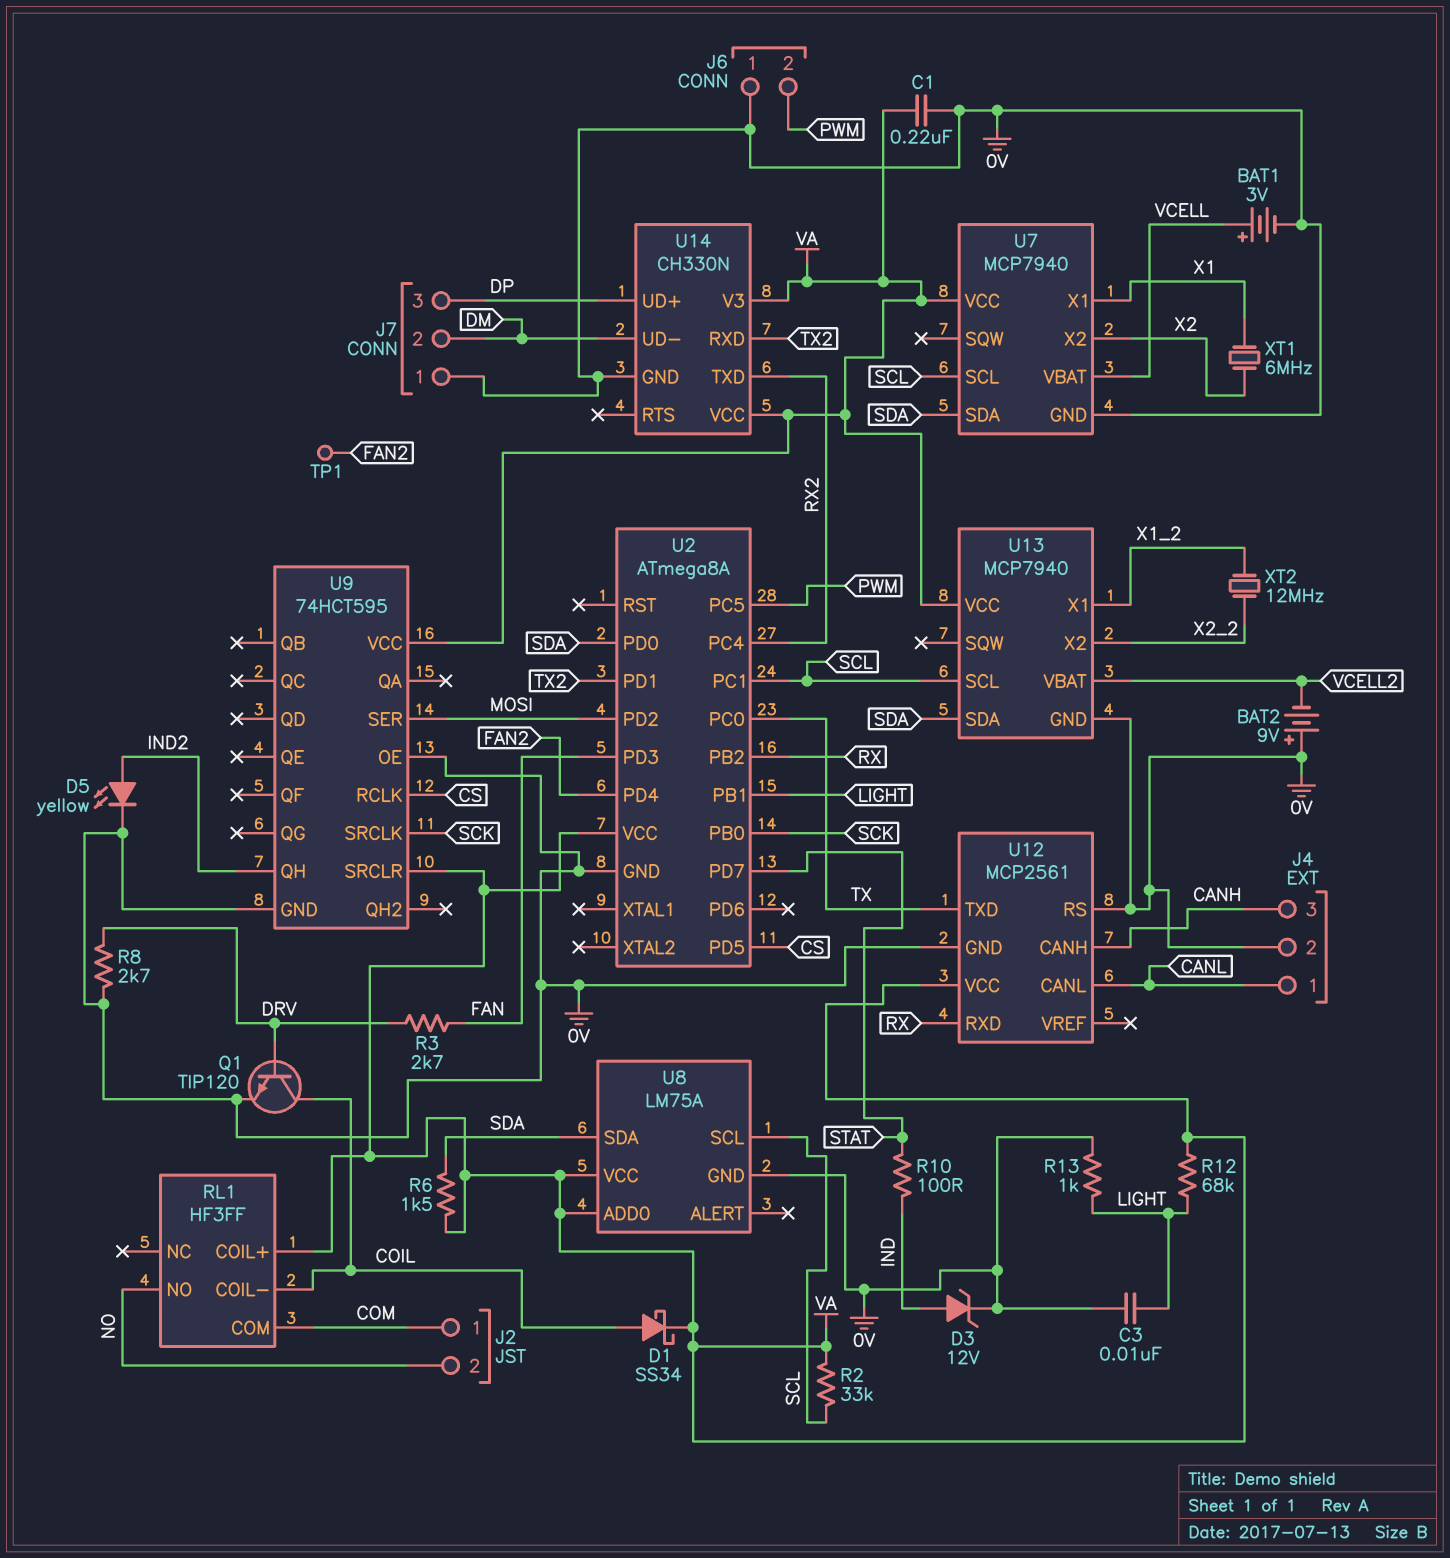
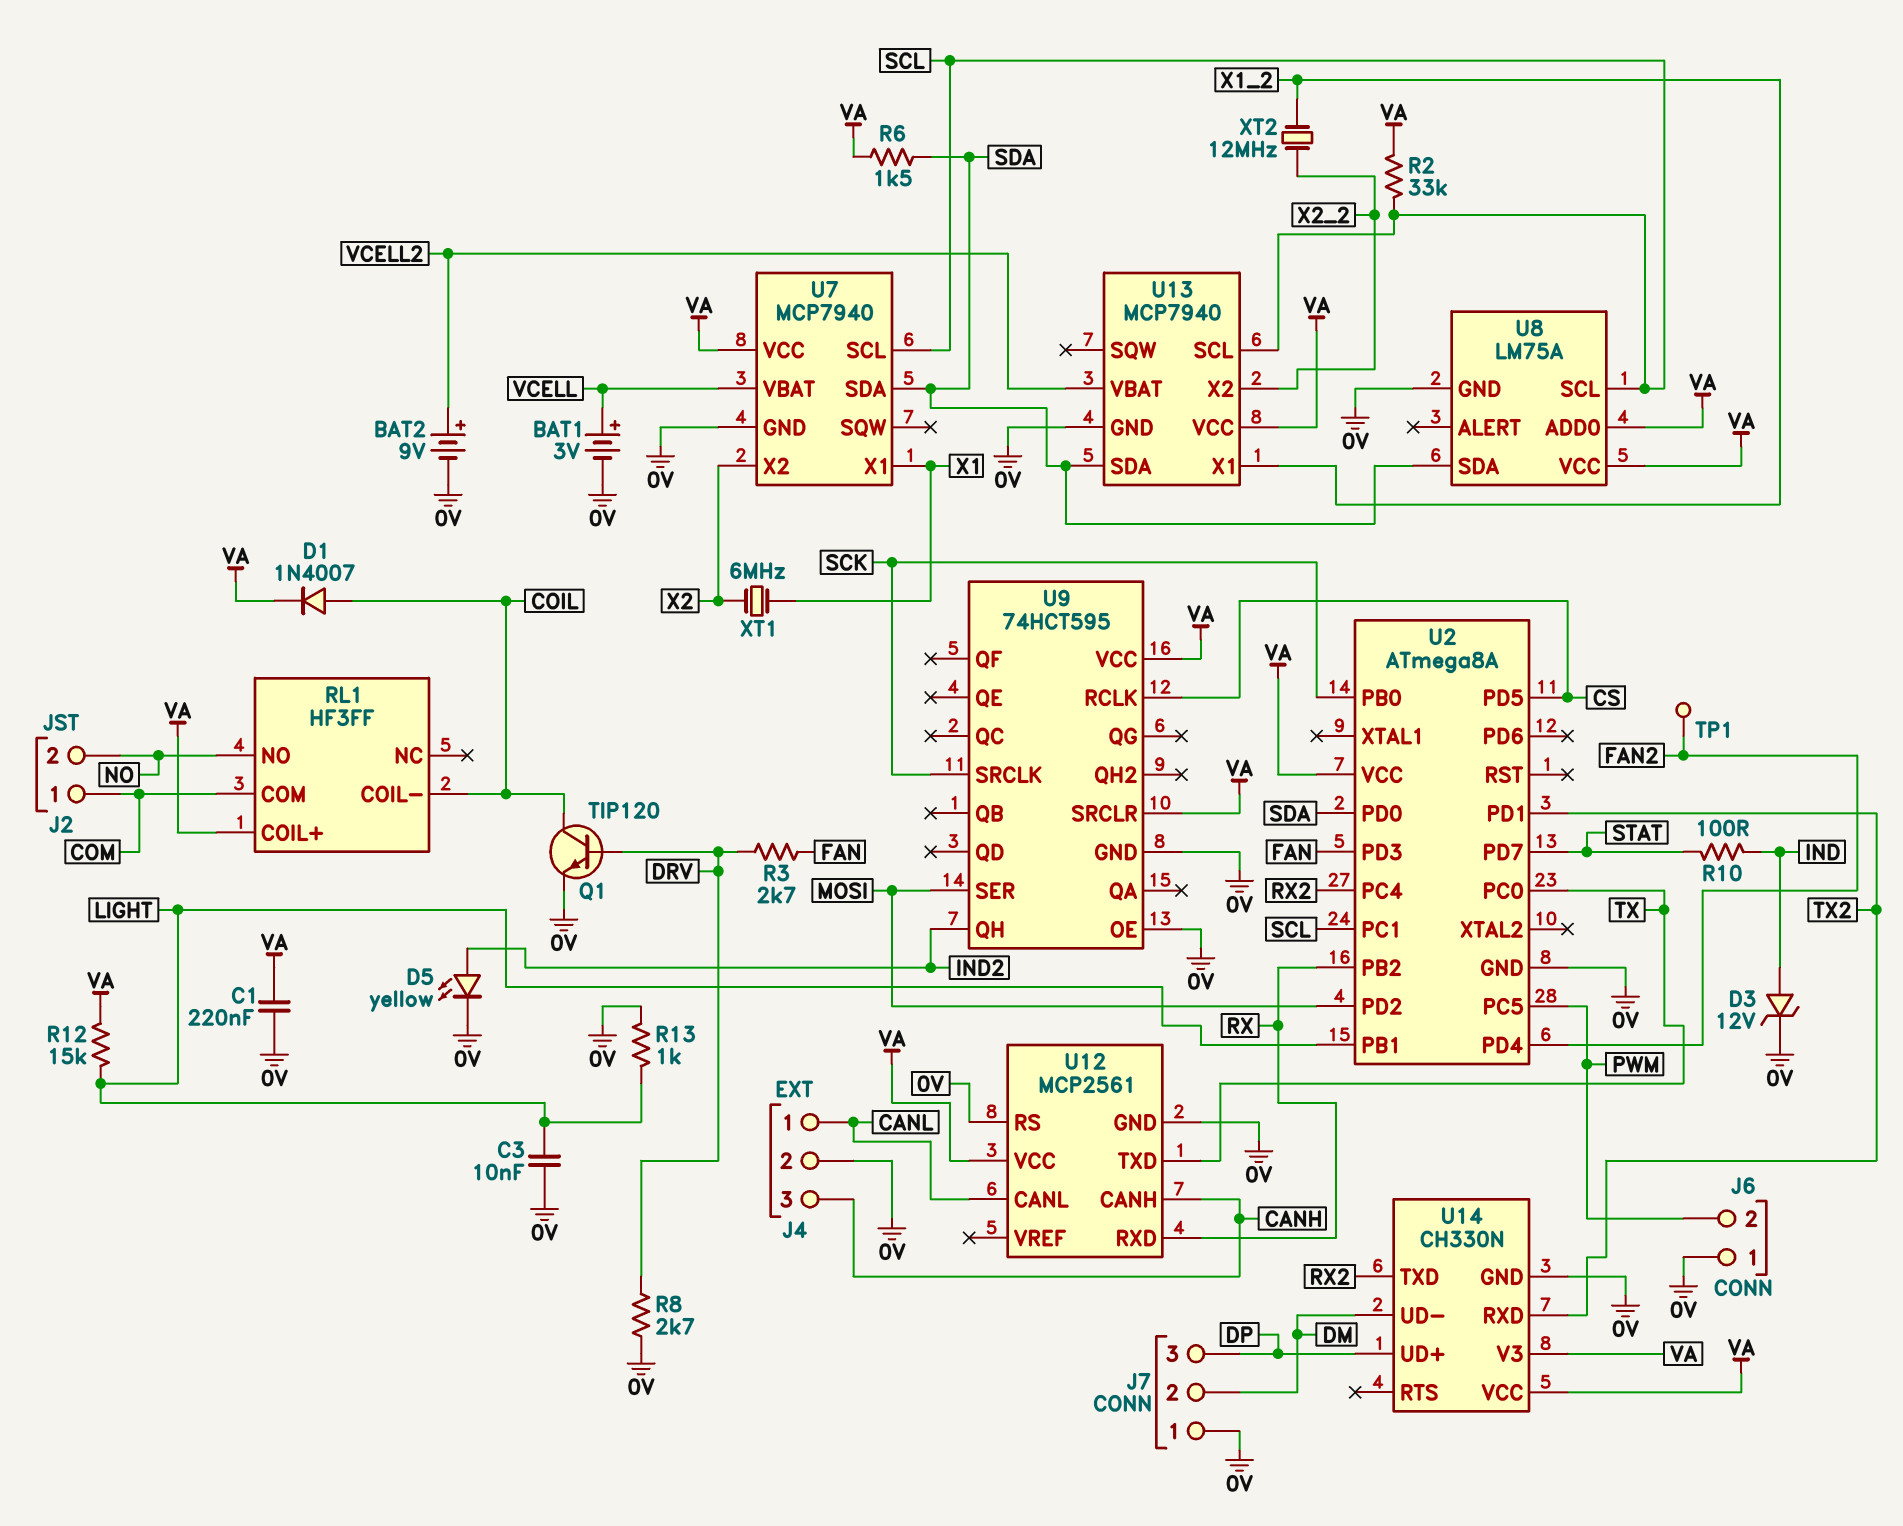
BAT2: 9V (plus 0V, minus VCELL2) -> 9V (plus VCELL2, minus 0V)
D1: schottky SS34 (A COIL, K VA) -> diode 1N4007 (A COIL, K VA)
R12: 68k (LIGHT, VA) -> 15k (LIGHT, VA)

